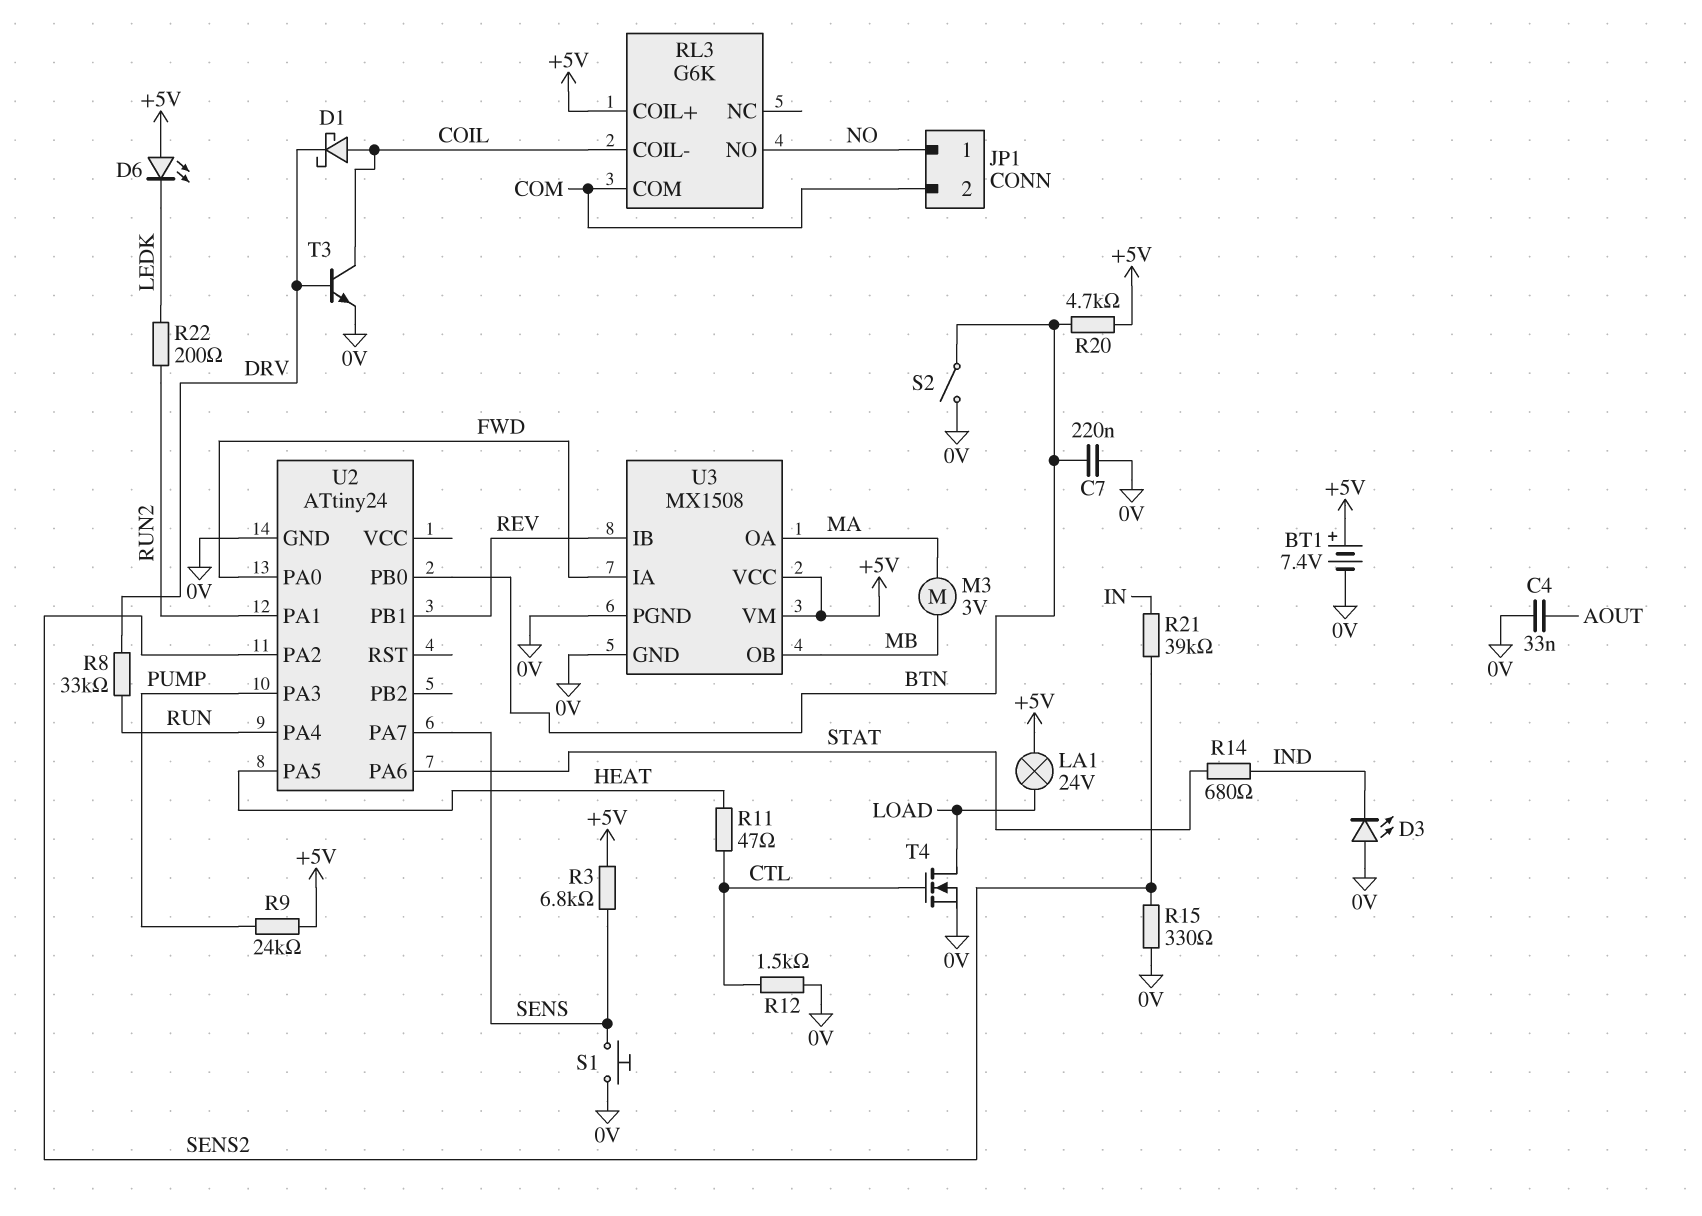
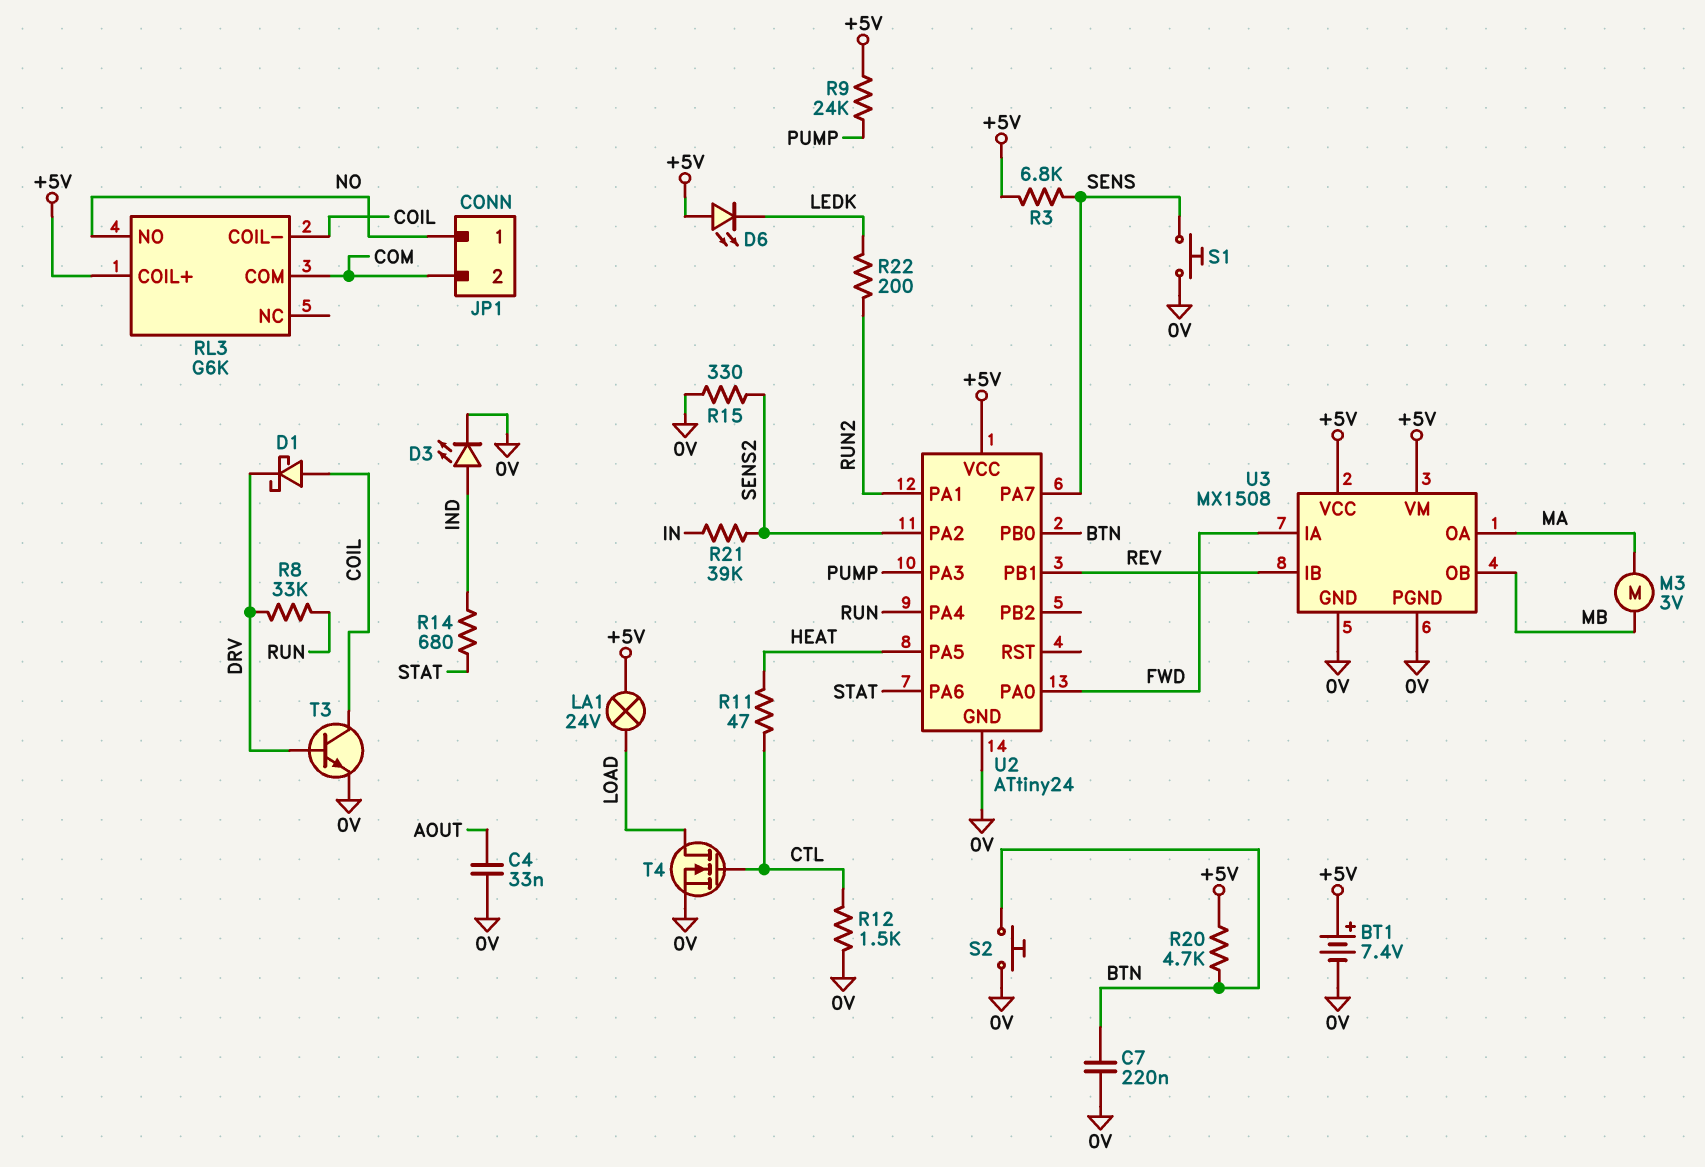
D3: LED (A 0V, K IND) -> LED (A IND, K 0V)
S2: switch (0V, BTN) -> button (0V, BTN)
U2 pin VCC: none -> +5V

